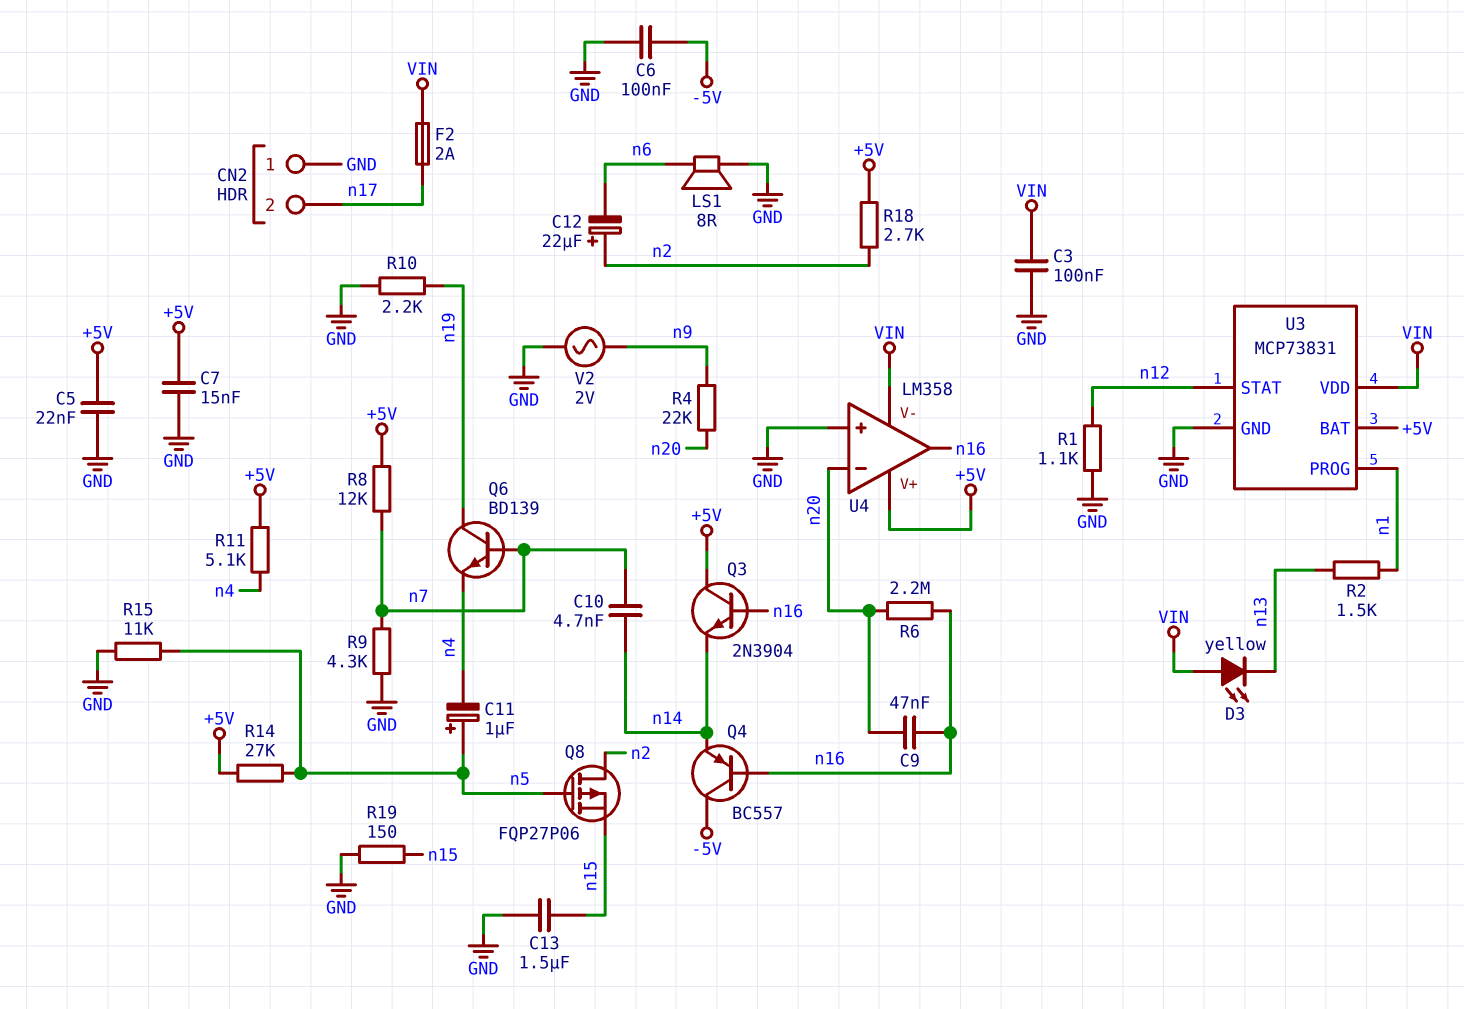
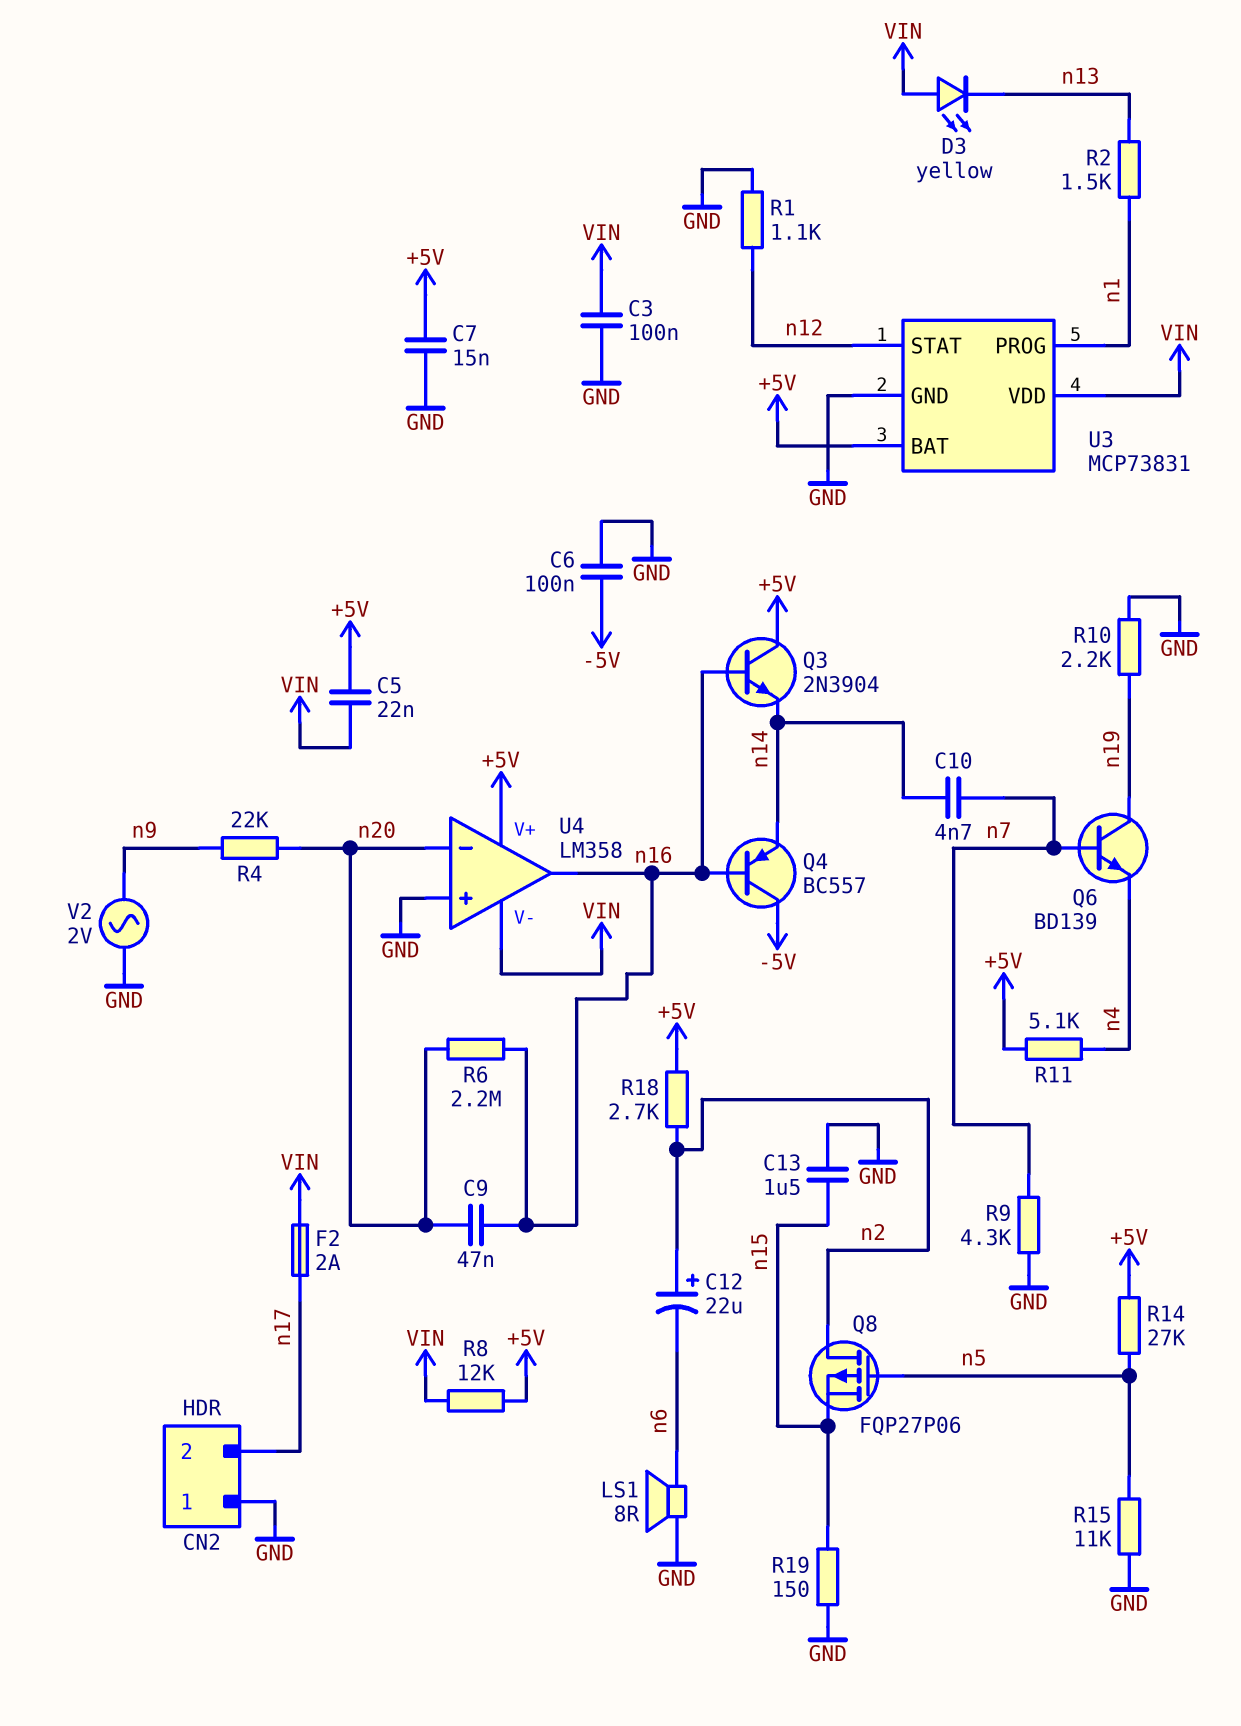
C5: 22nF (+5V, GND) -> 22nF (+5V, VIN)
C11: 1uF (plus n5, minus n4) -> none
R8: 12k (+5V, n7) -> 12k (+5V, VIN)

